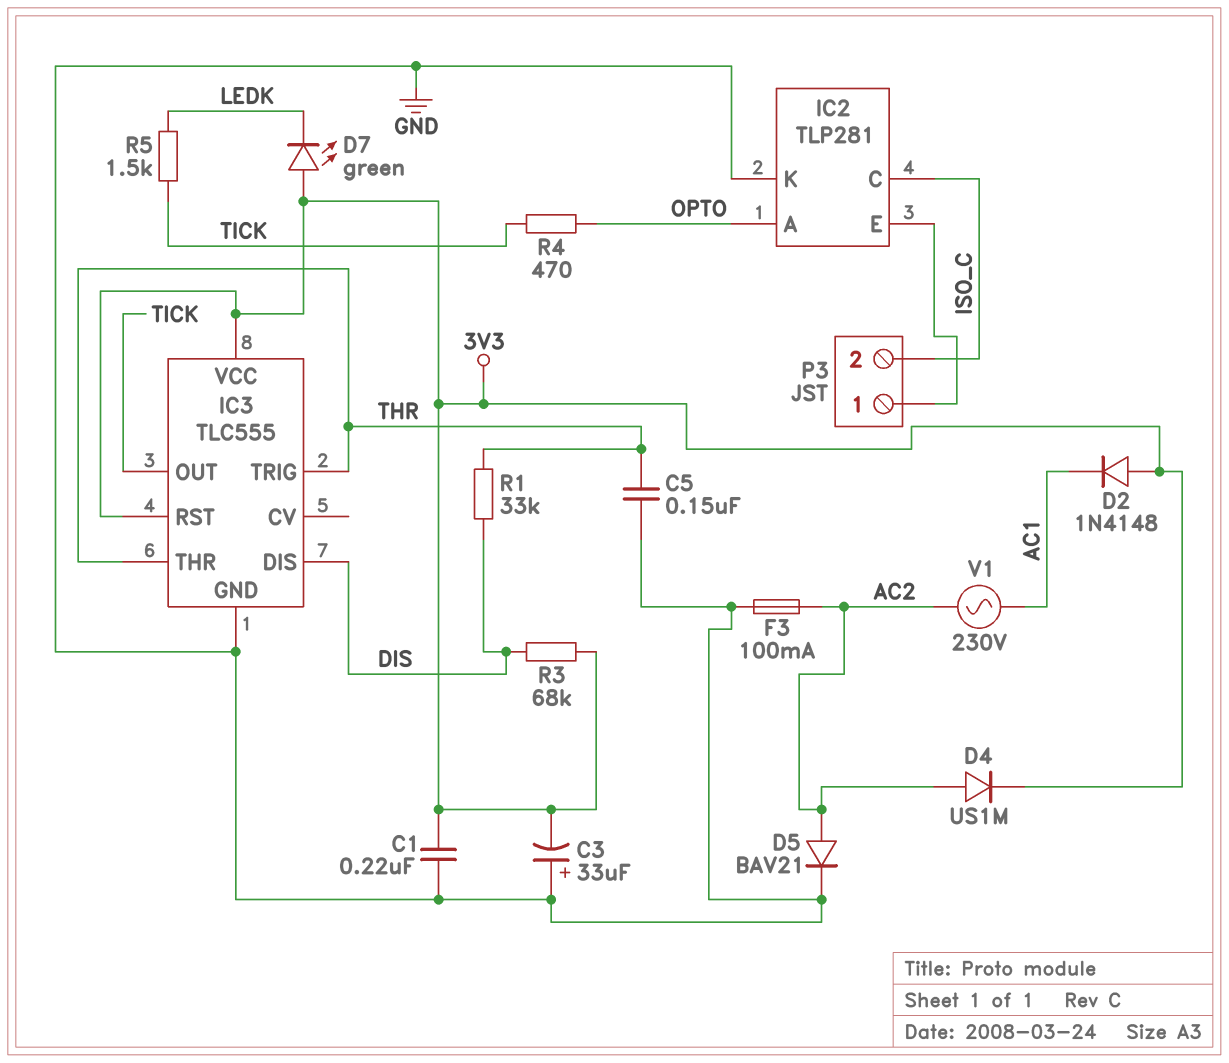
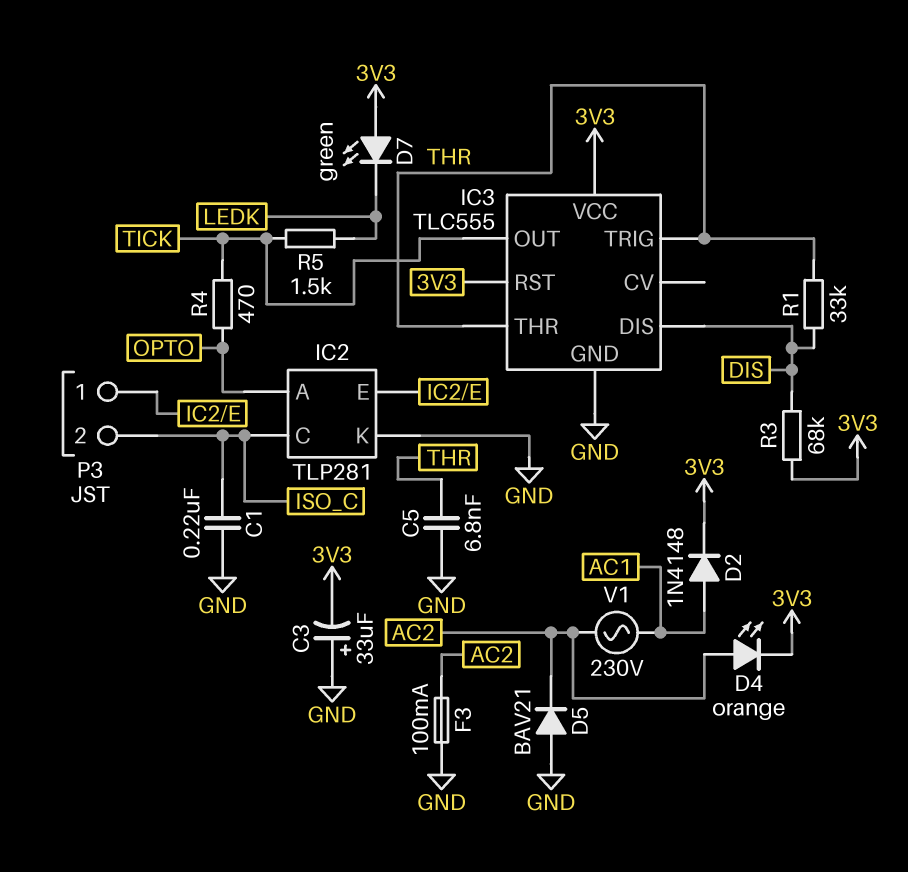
C1: 220nF (3V3, GND) -> 220nF (GND, ISO_C)
C5: 150nF (GND, THR) -> 6.8nF (GND, THR)
D2: diode 1N4148 (A 3V3, K AC1) -> diode 1N4148 (A AC1, K 3V3)
D4: diode US1M (A AC2, K 3V3) -> LED orange (A AC2, K 3V3)
D5: diode BAV21 (A AC2, K GND) -> diode BAV21 (A GND, K AC2)

